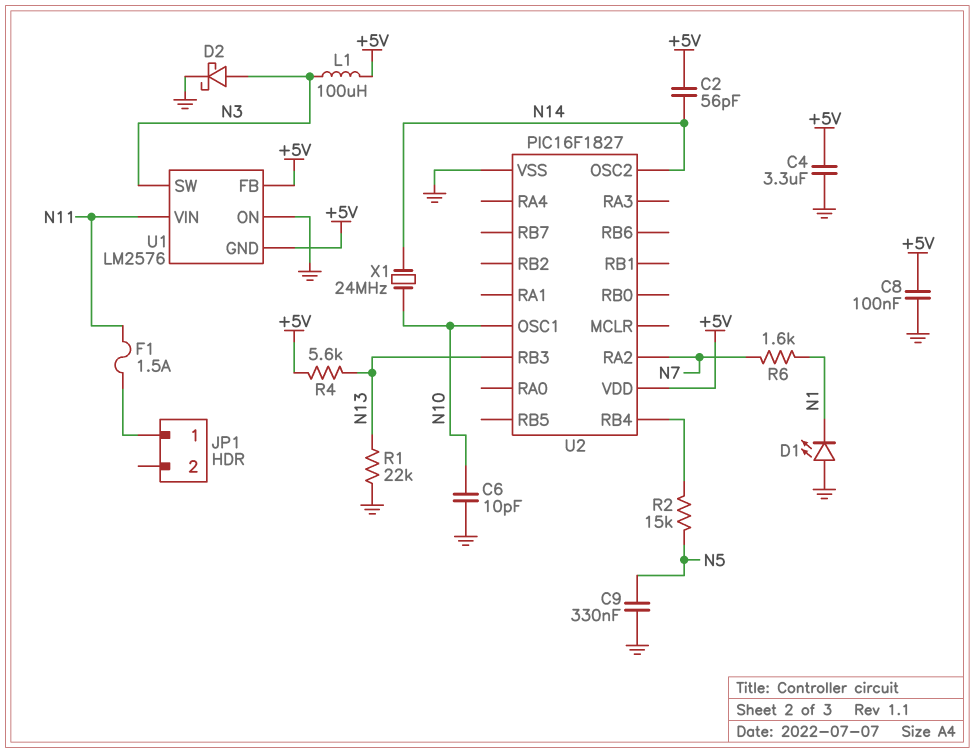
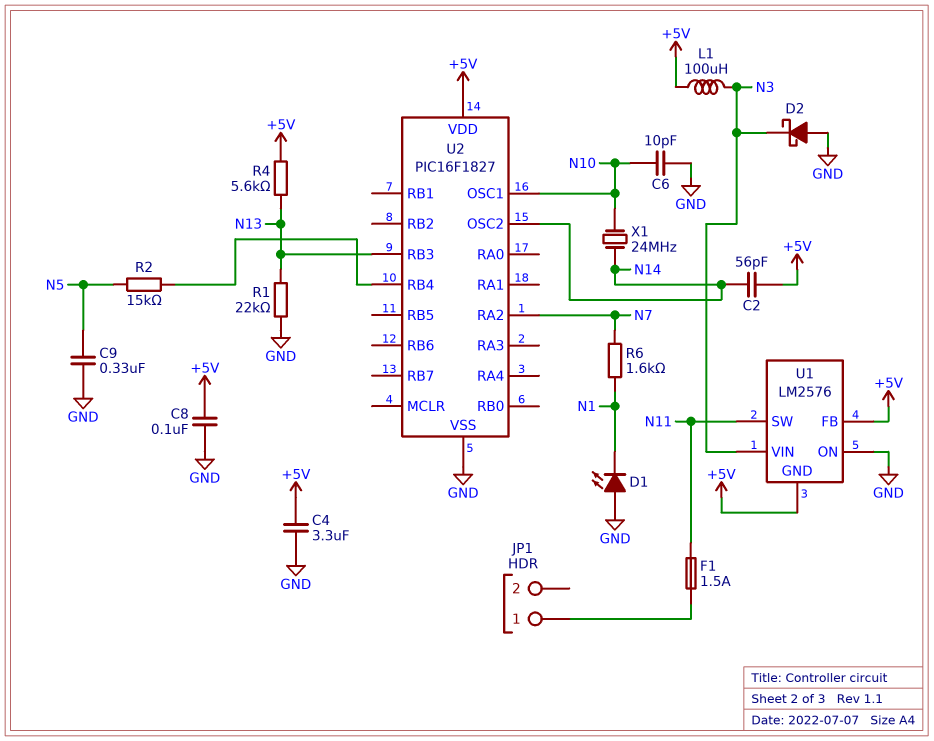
D2: schottky (A N3, K GND) -> schottky (A GND, K N3)
U1 pin SW: N3 -> N11
U1 pin VIN: N11 -> N3

